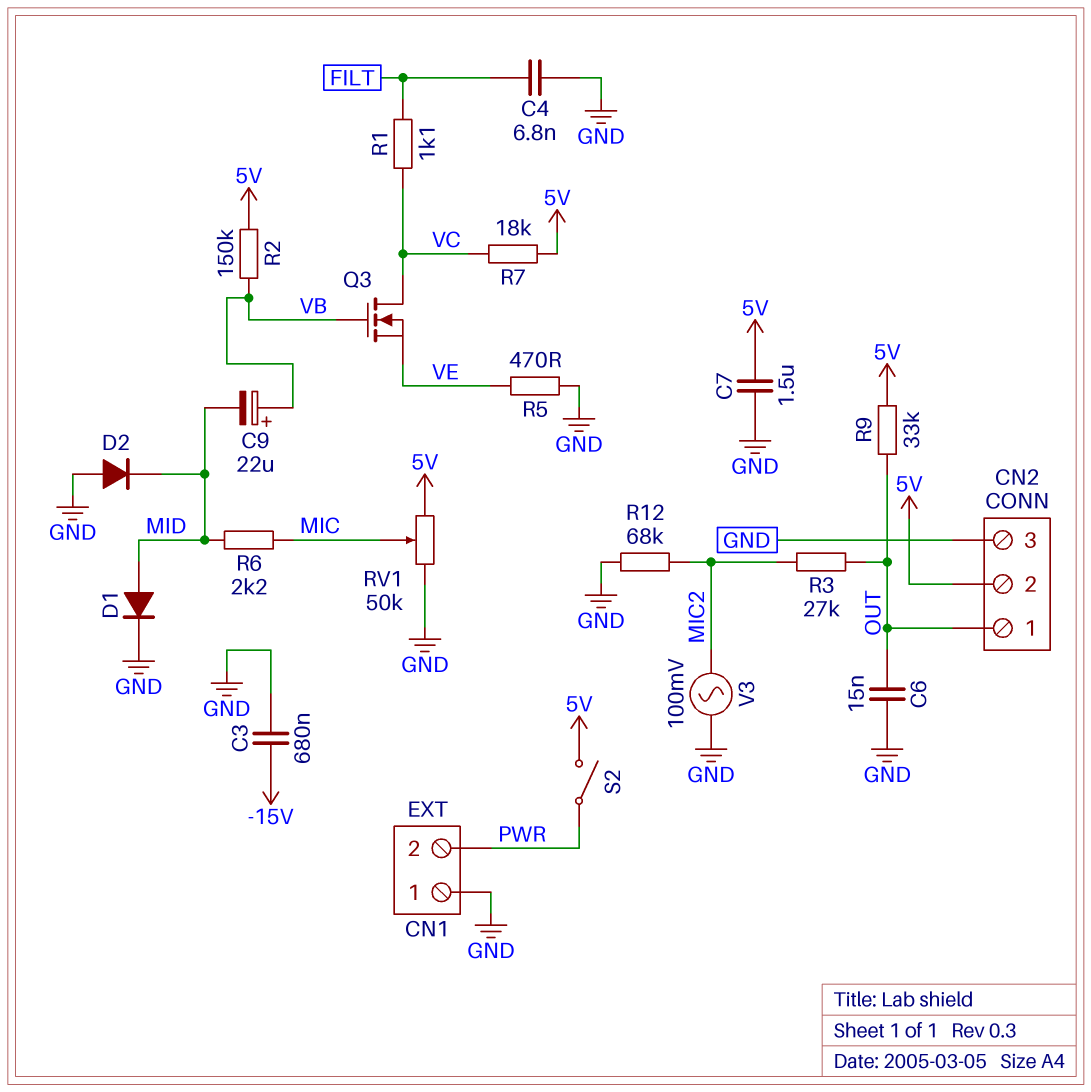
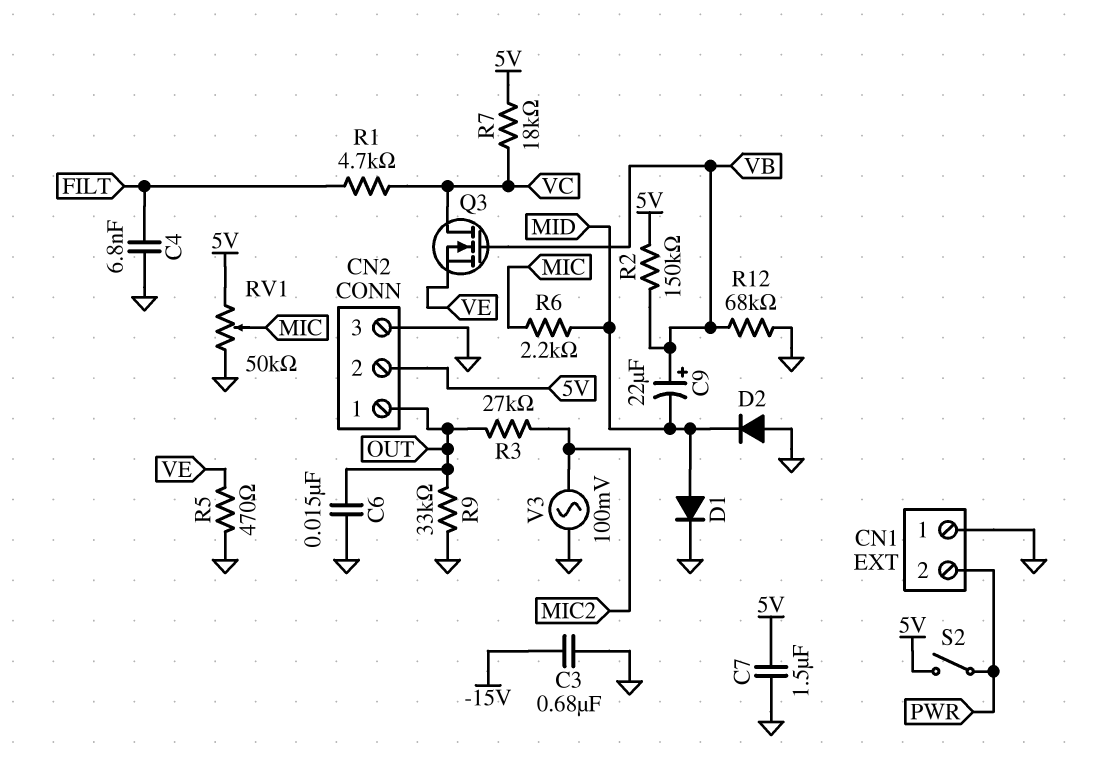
R1: 1.1k (FILT, VC) -> 4.7k (FILT, VC)
R9: 33k (5V, OUT) -> 33k (GND, OUT)
R12: 68k (GND, MIC2) -> 68k (GND, VB)

